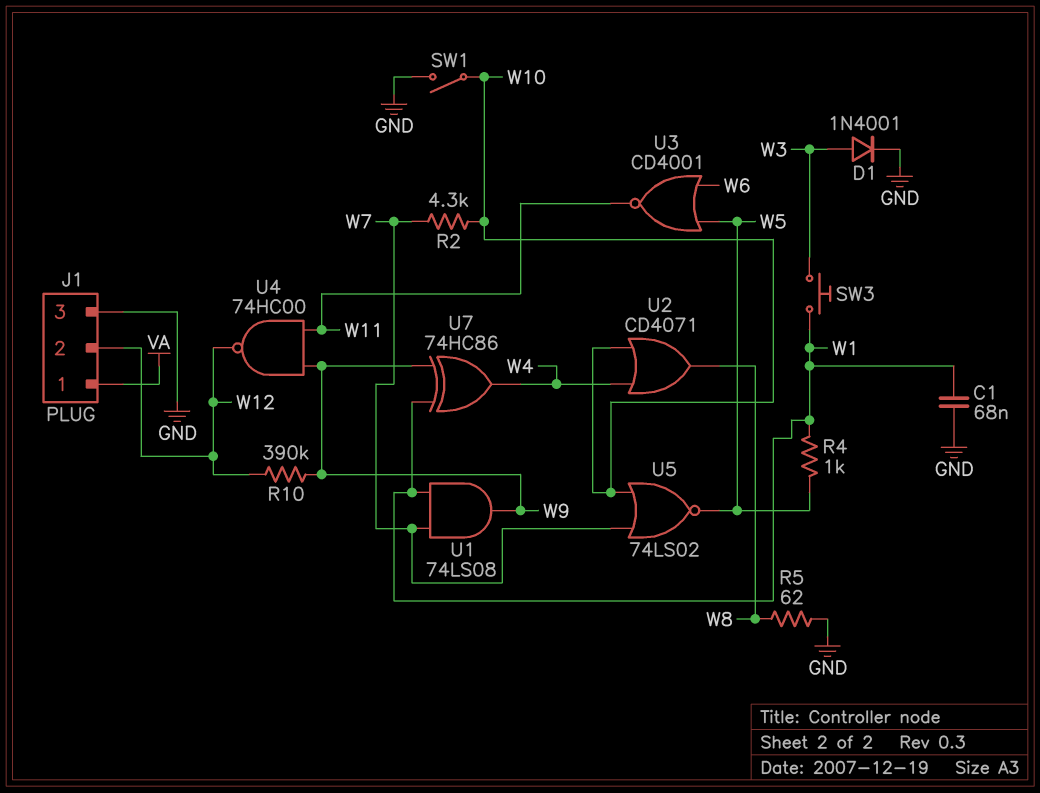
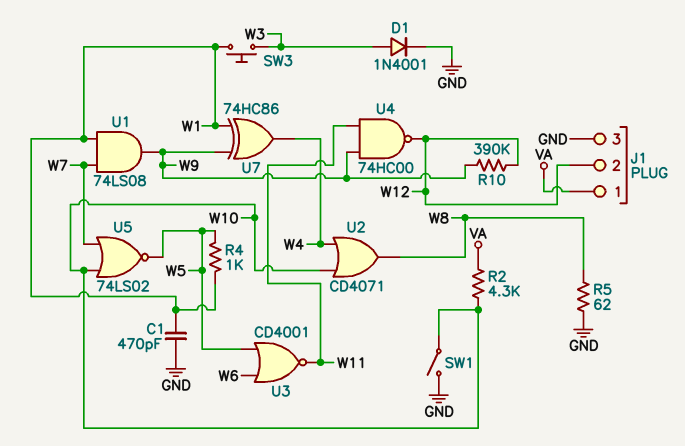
C1: 68nF (GND, W1) -> 470pF (GND, W1)
R2: 4.3k (W7, W10) -> 4.3k (VA, W10)

